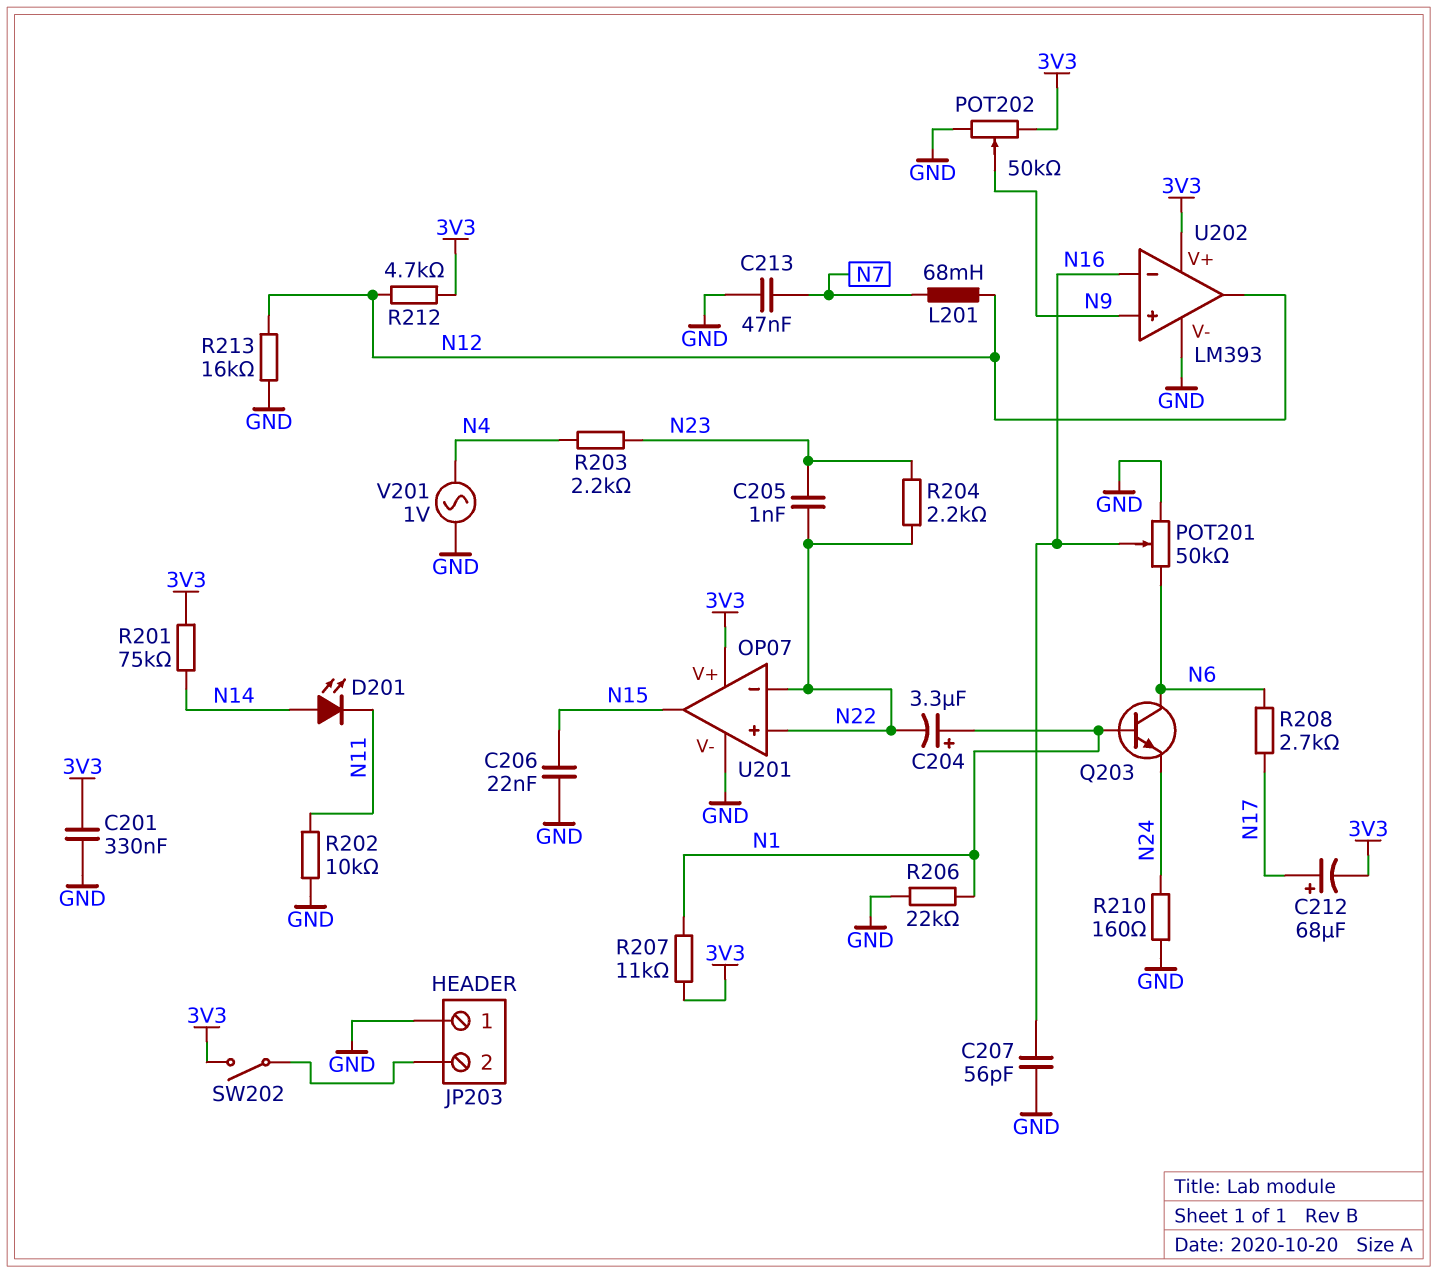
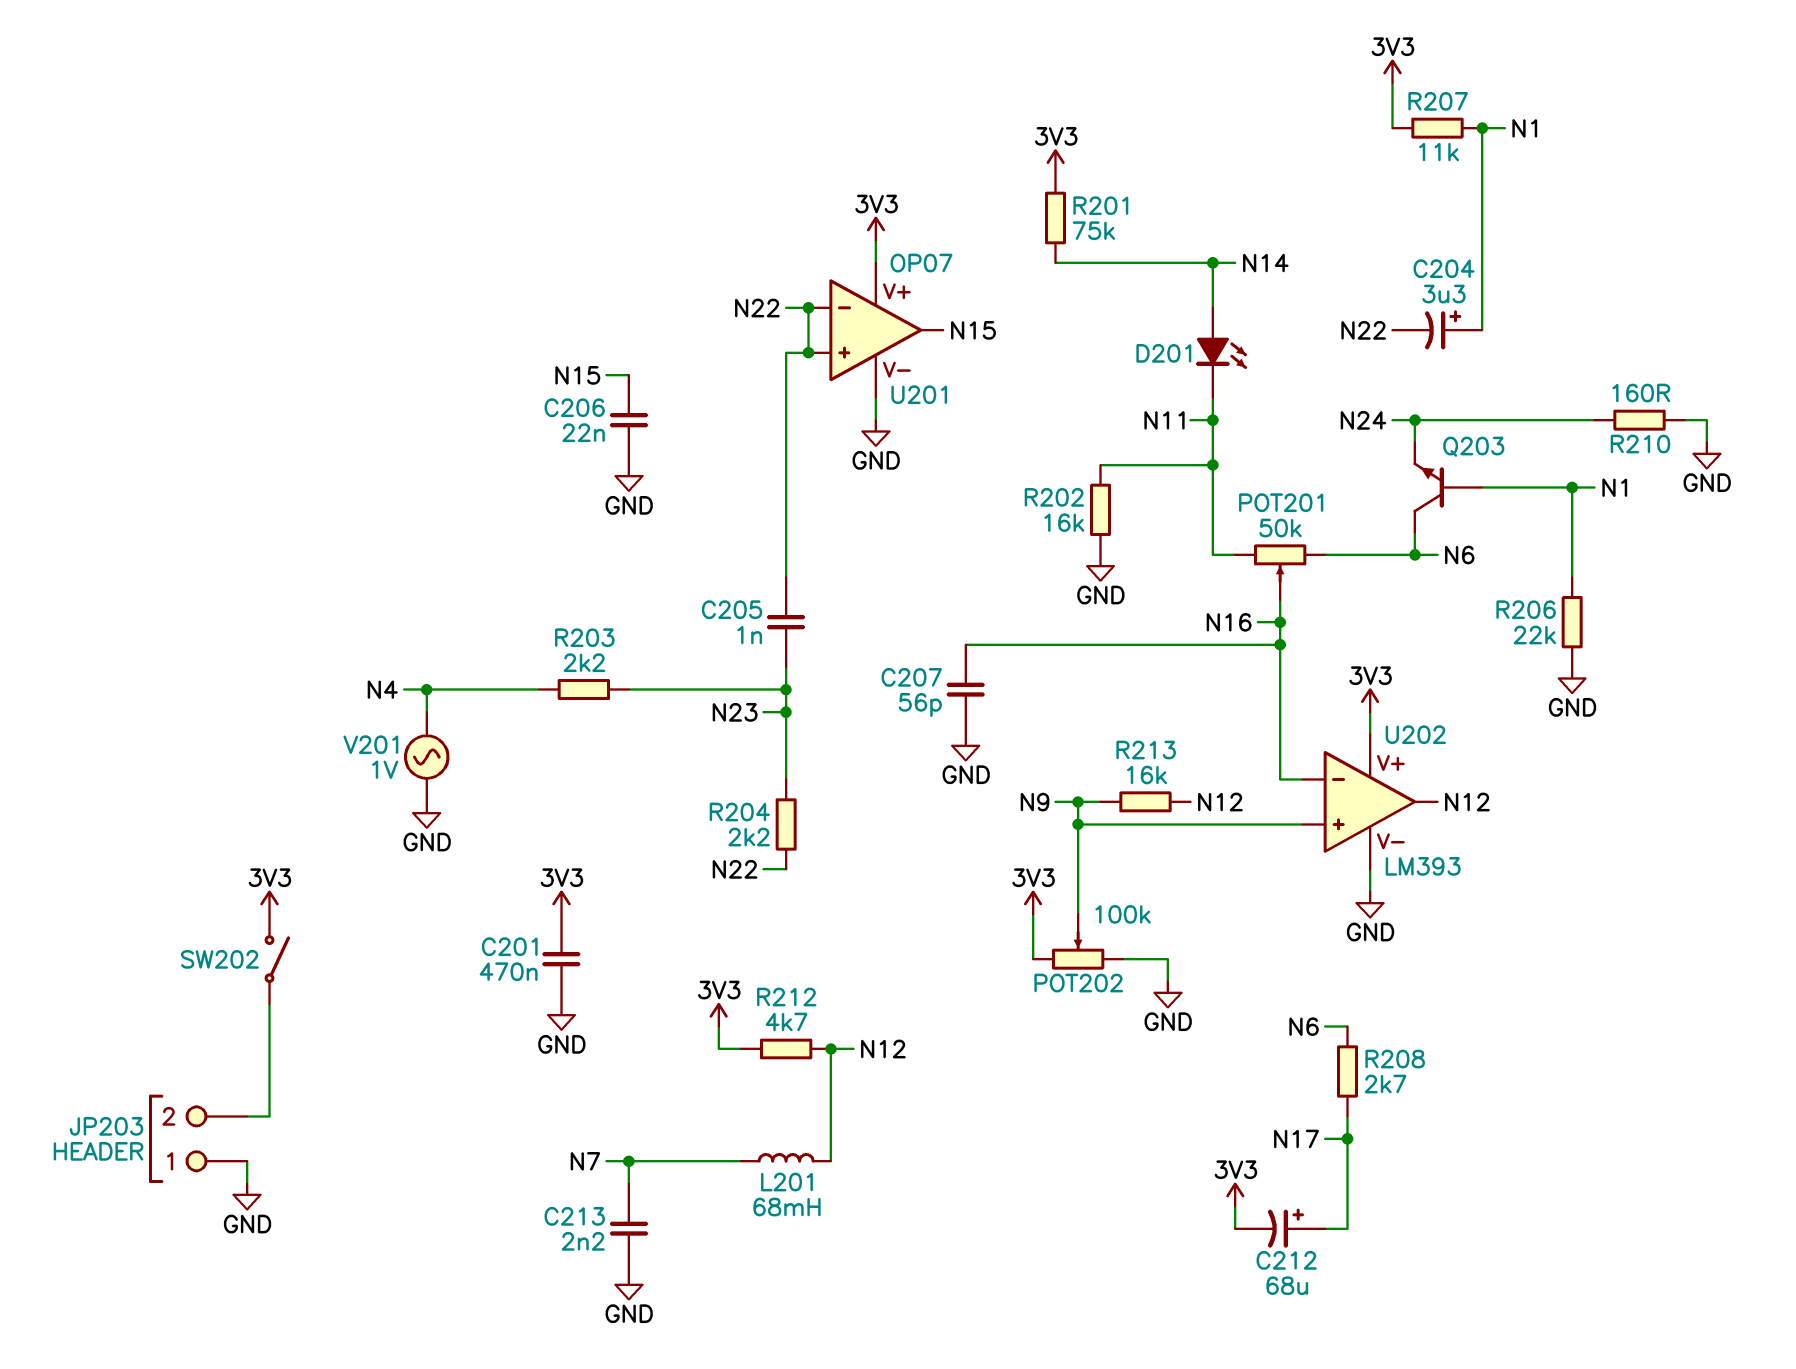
C201: 330nF (3V3, GND) -> 470nF (3V3, GND)
C213: 47nF (GND, N7) -> 2.2nF (GND, N7)
POT201: 50k (GND, N6, wiper N16) -> 50k (N6, N11, wiper N16)
POT202: 50k (3V3, GND, wiper N9) -> 100k (3V3, GND, wiper N9)
R202: 10k (GND, N11) -> 16k (GND, N11)
R213: 16k (GND, N12) -> 16k (N9, N12)

